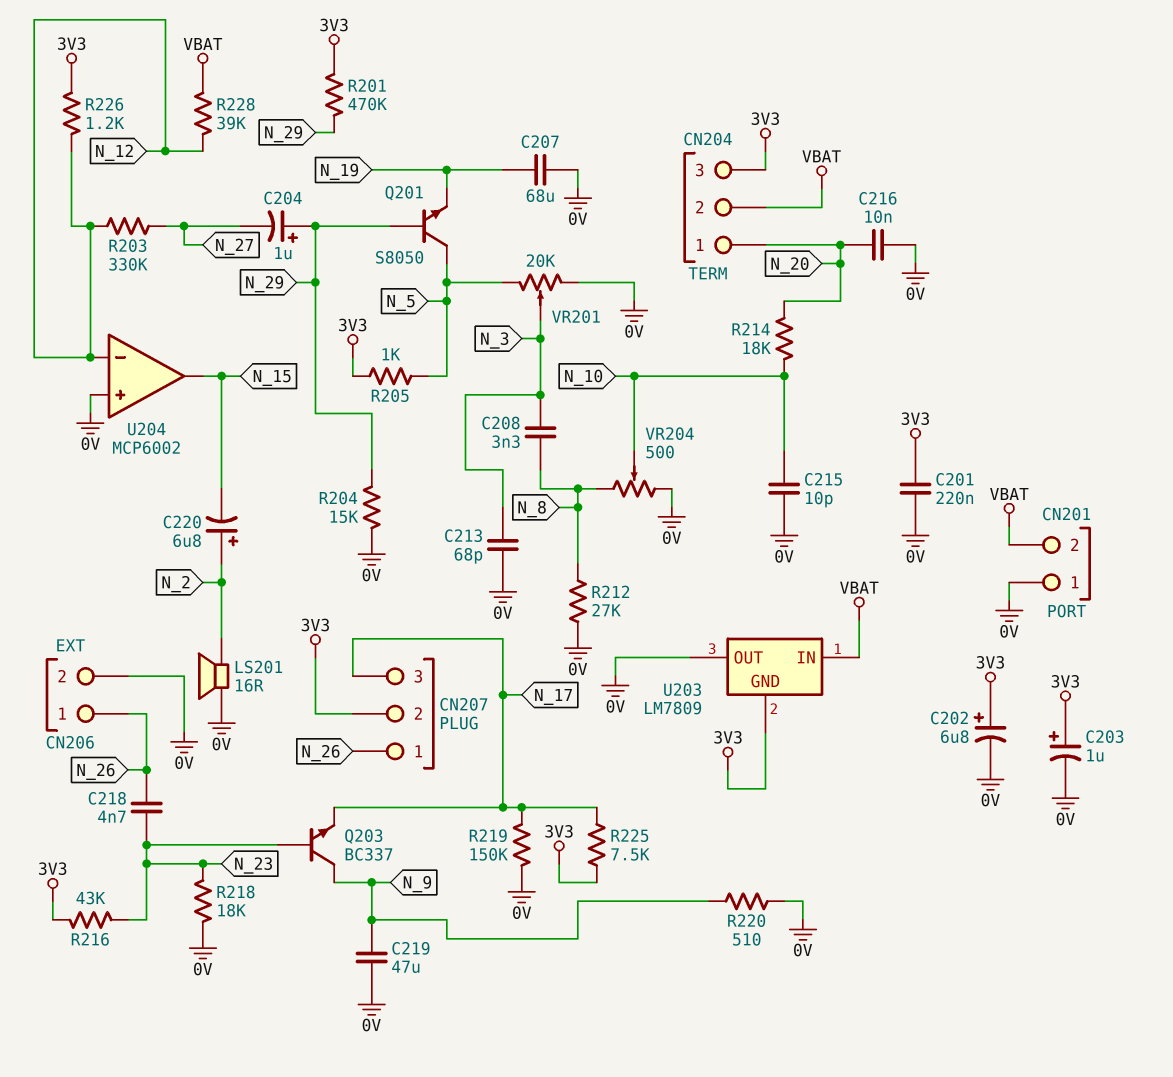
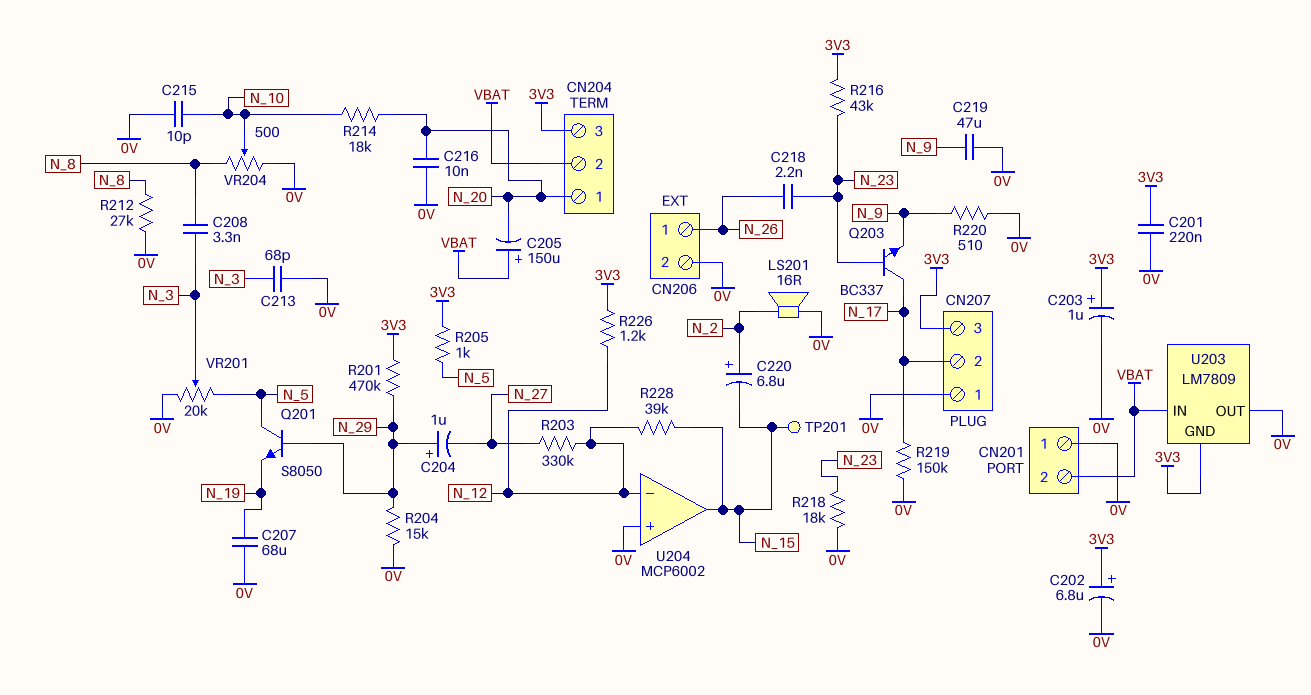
C205: none -> 150uF (plus VBAT, minus N_20)
C218: 4.7nF (N_23, N_26) -> 2.2nF (N_23, N_26)
CN207 pin 1: N_26 -> 0V
CN207 pin 2: 3V3 -> N_17
CN207 pin 3: N_17 -> 3V3
Q203: NPN BC337 (B N_23, C N_9, E N_17) -> NPN BC337 (B N_23, C N_17, E N_9)
R225: 7.5k (3V3, N_17) -> none
R228: 39k (N_12, VBAT) -> 39k (N_12, N_15)
TP201: none -> test point (N_15)

